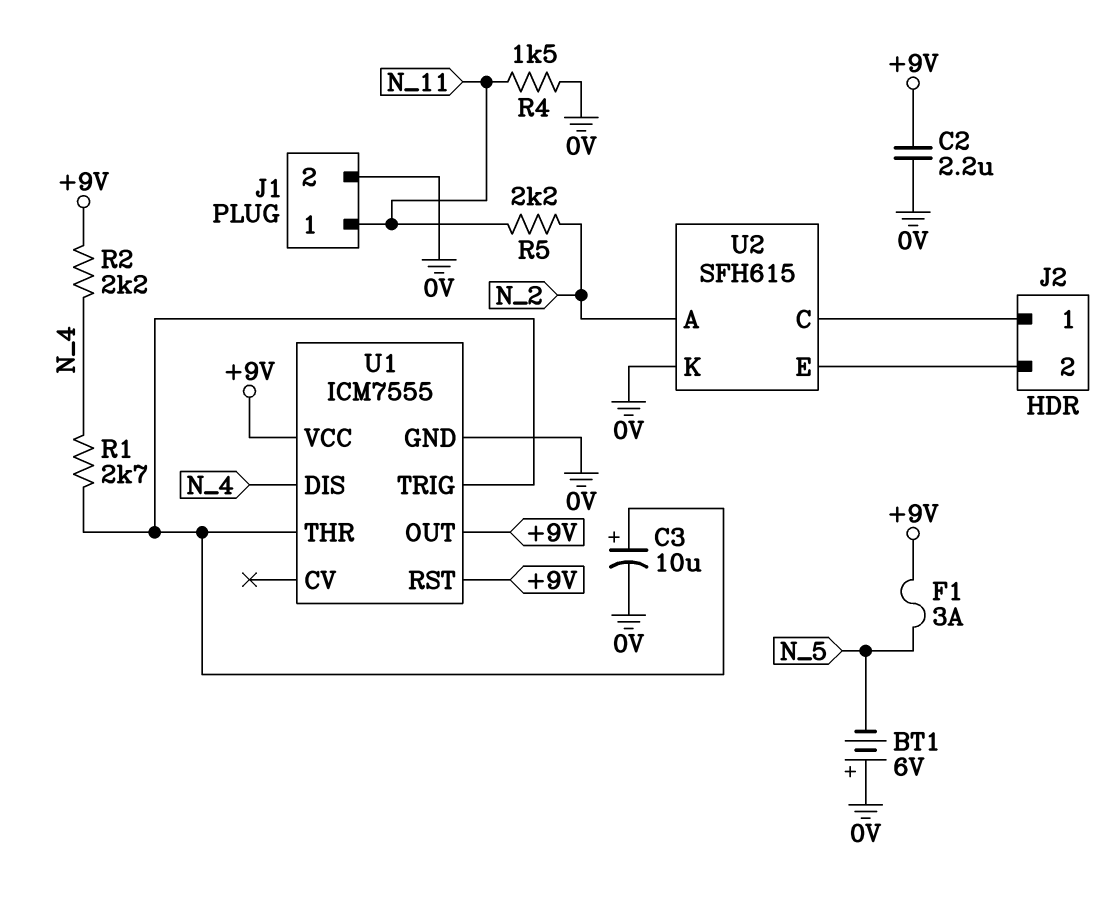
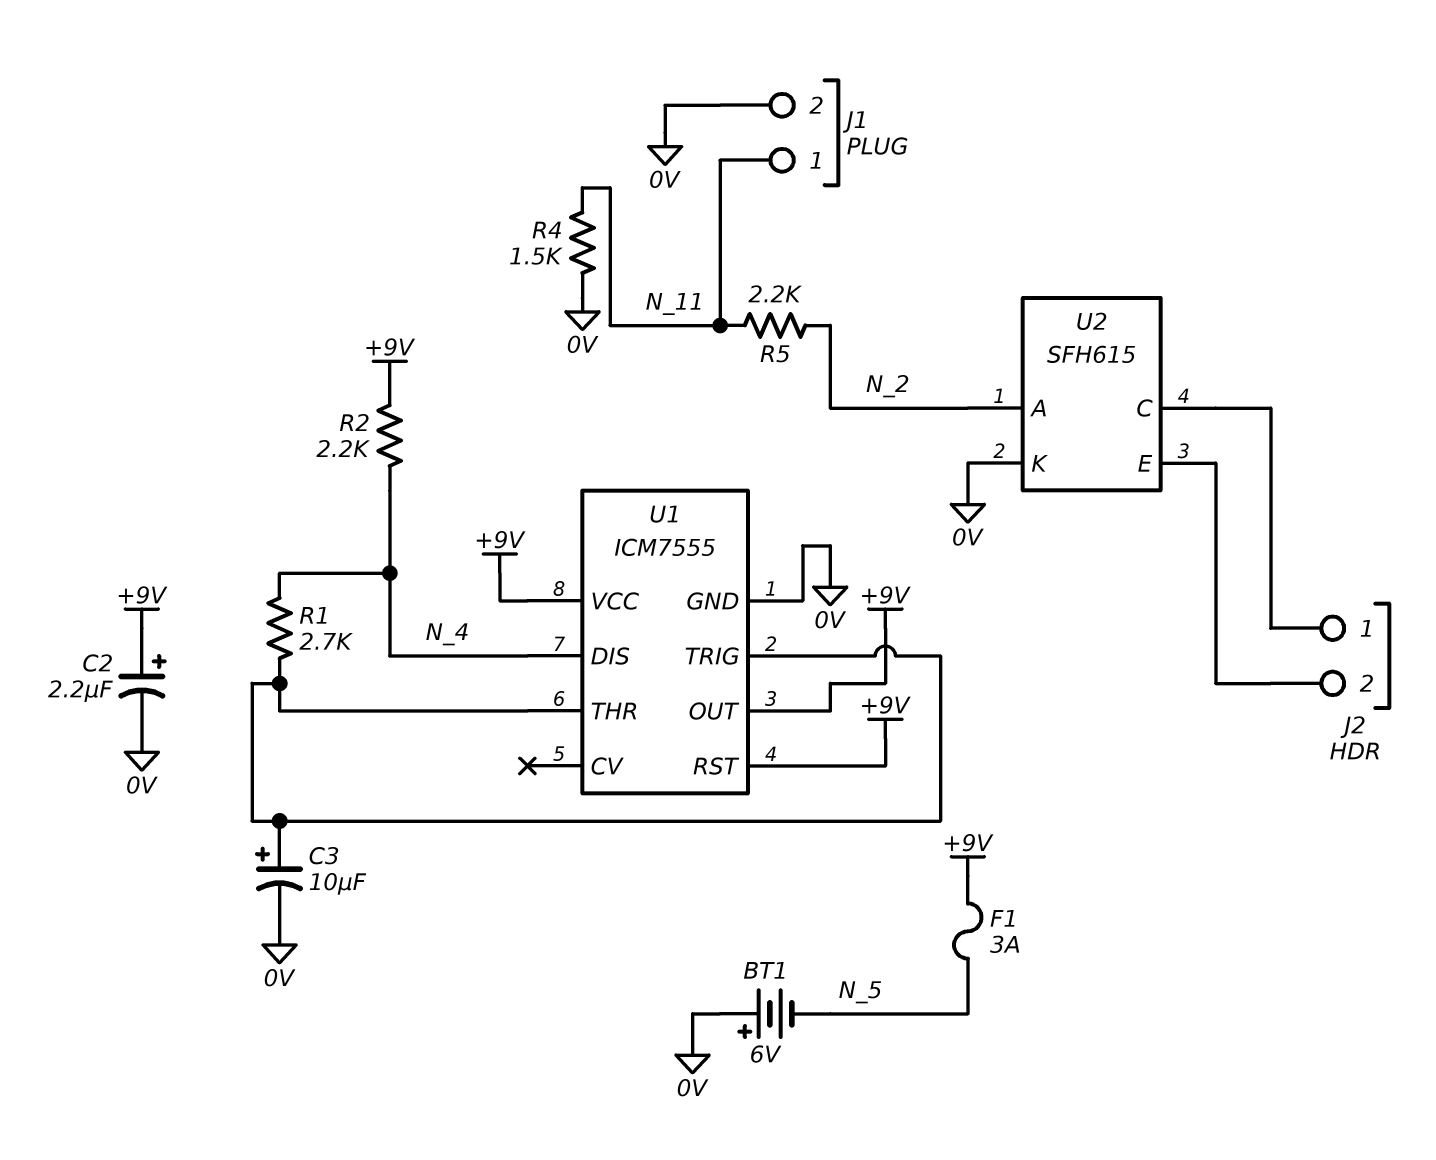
C2: 2.2uF (+9V, 0V) -> 2.2uF (plus +9V, minus 0V)

